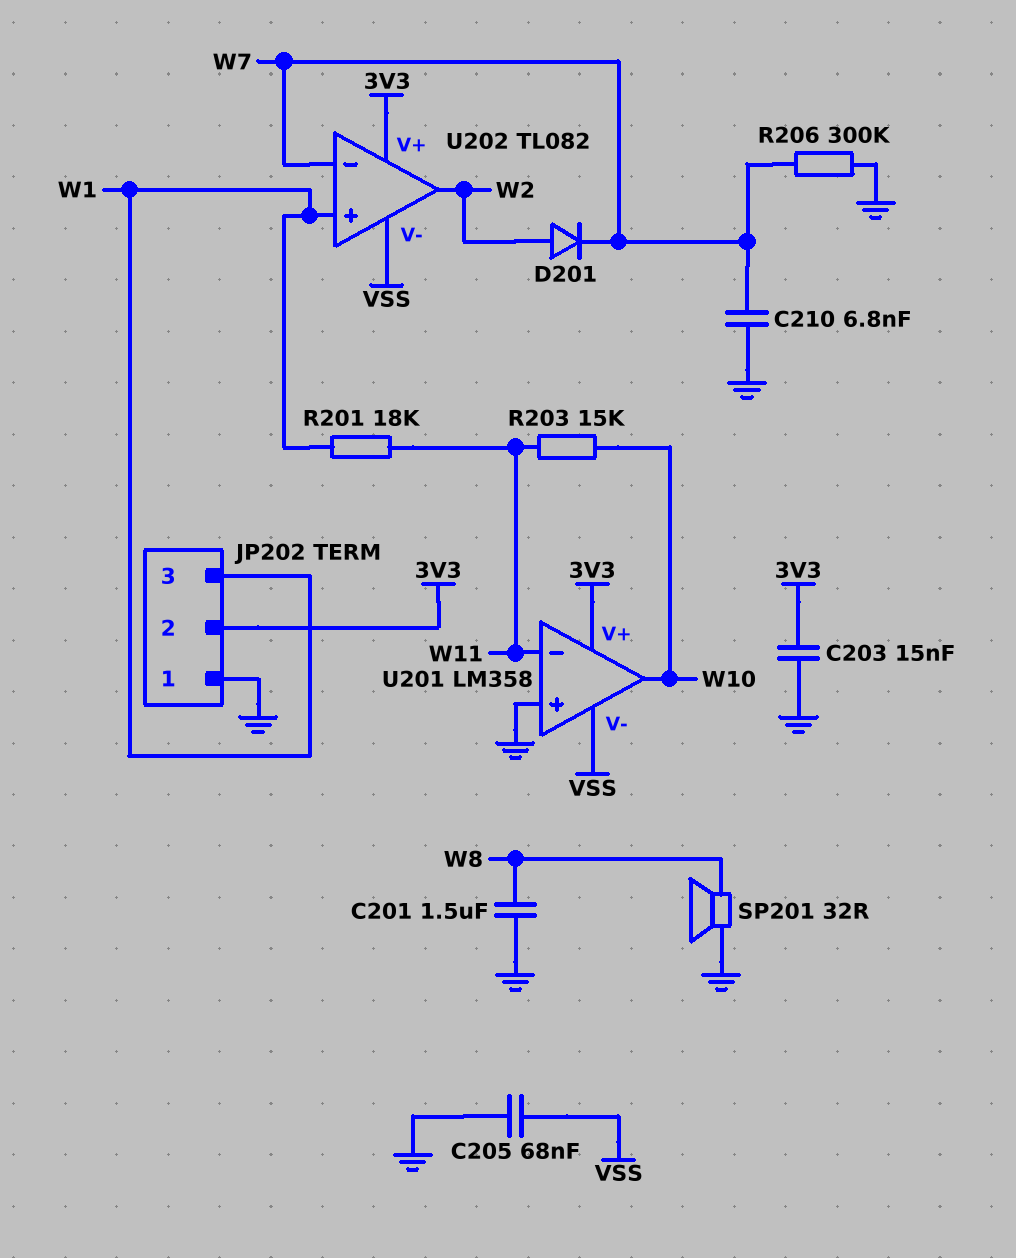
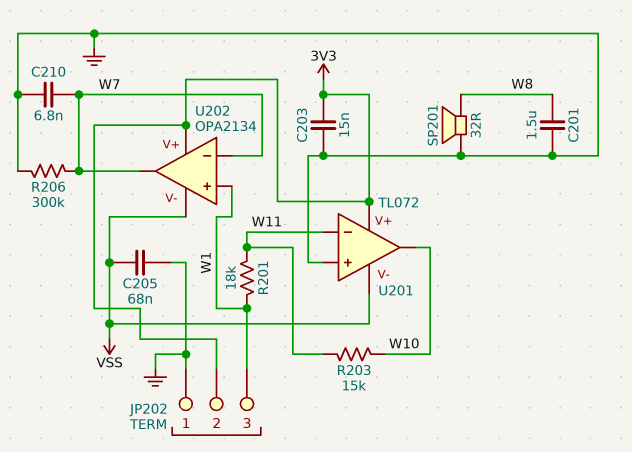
D201: diode (A W2, K W7) -> none
U201: LM358 -> TL072
U202: TL082 -> OPA2134
U202 pin out: W2 -> W7

